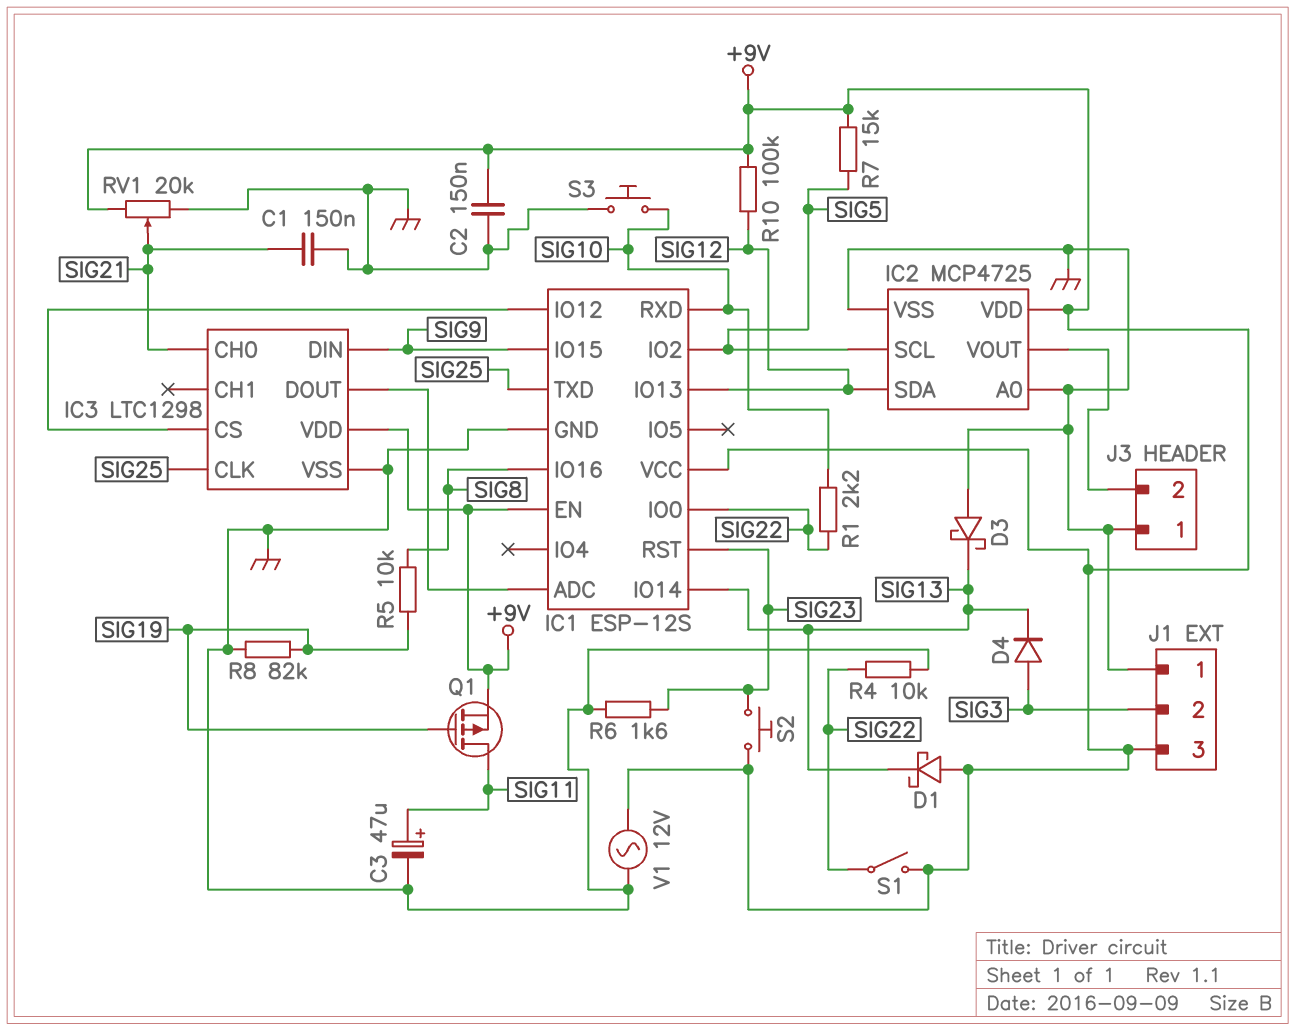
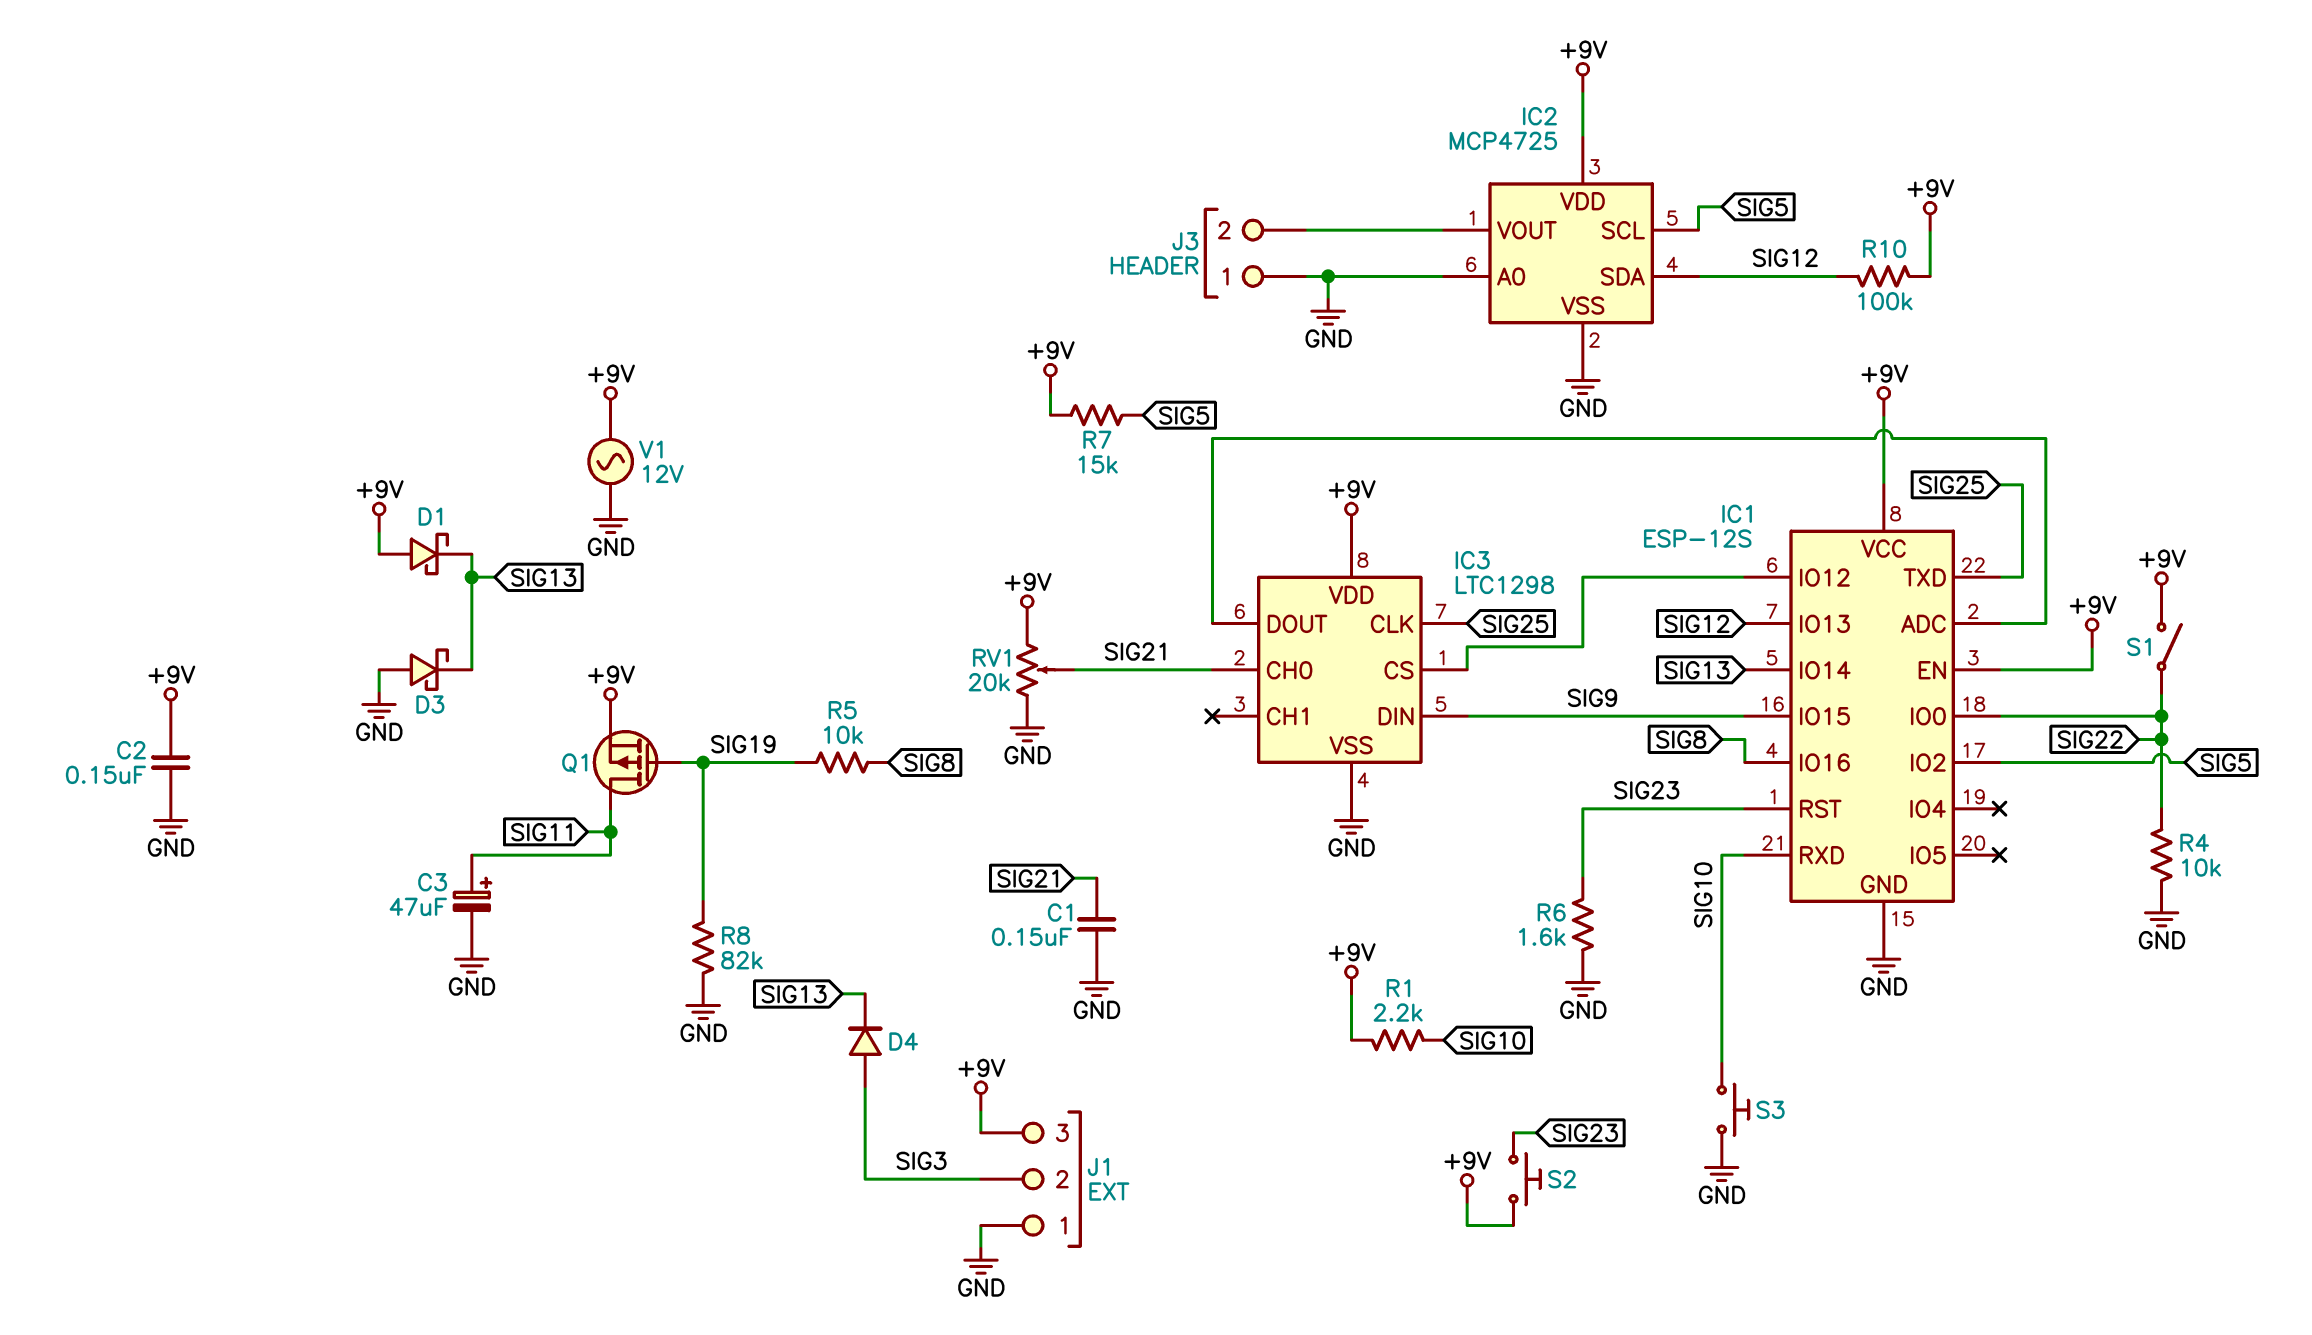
R1: 2.2k (SIG10, SIG22) -> 2.2k (+9V, SIG10)

